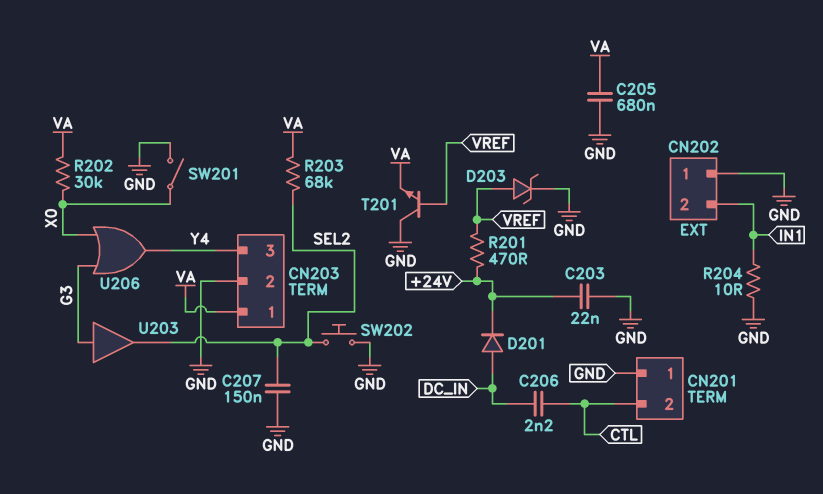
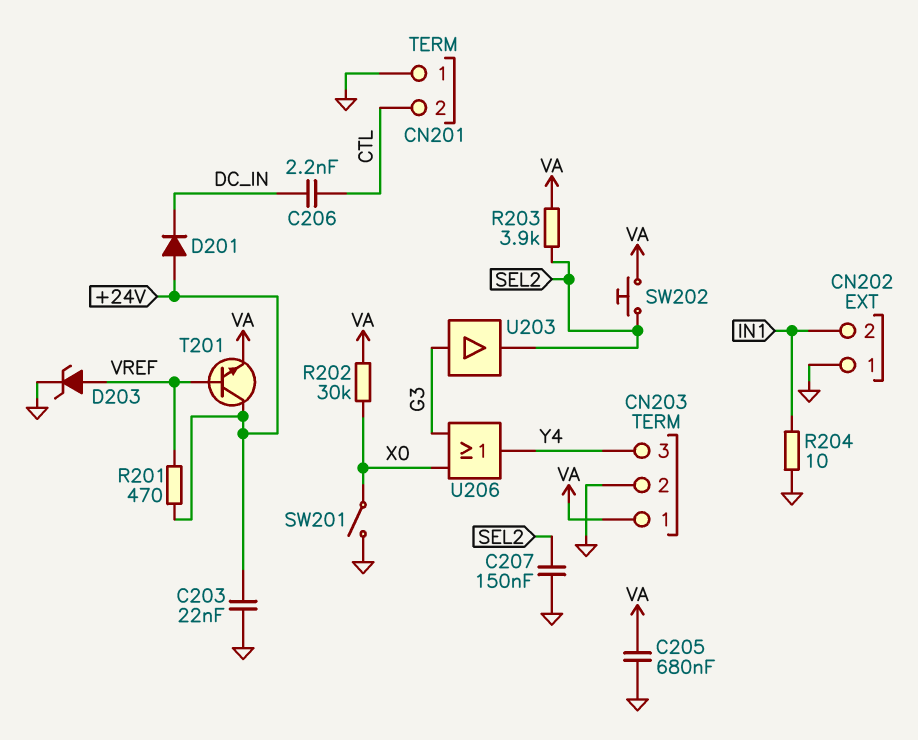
D201: diode (A DC_IN, K +24V) -> diode (A +24V, K DC_IN)
R203: 68k (SEL2, VA) -> 3.9k (SEL2, VA)
SW202: button (GND, SEL2) -> button (SEL2, VA)
T201: NPN (B VREF, C GND, E VA) -> NPN (B VREF, C +24V, E VA)

